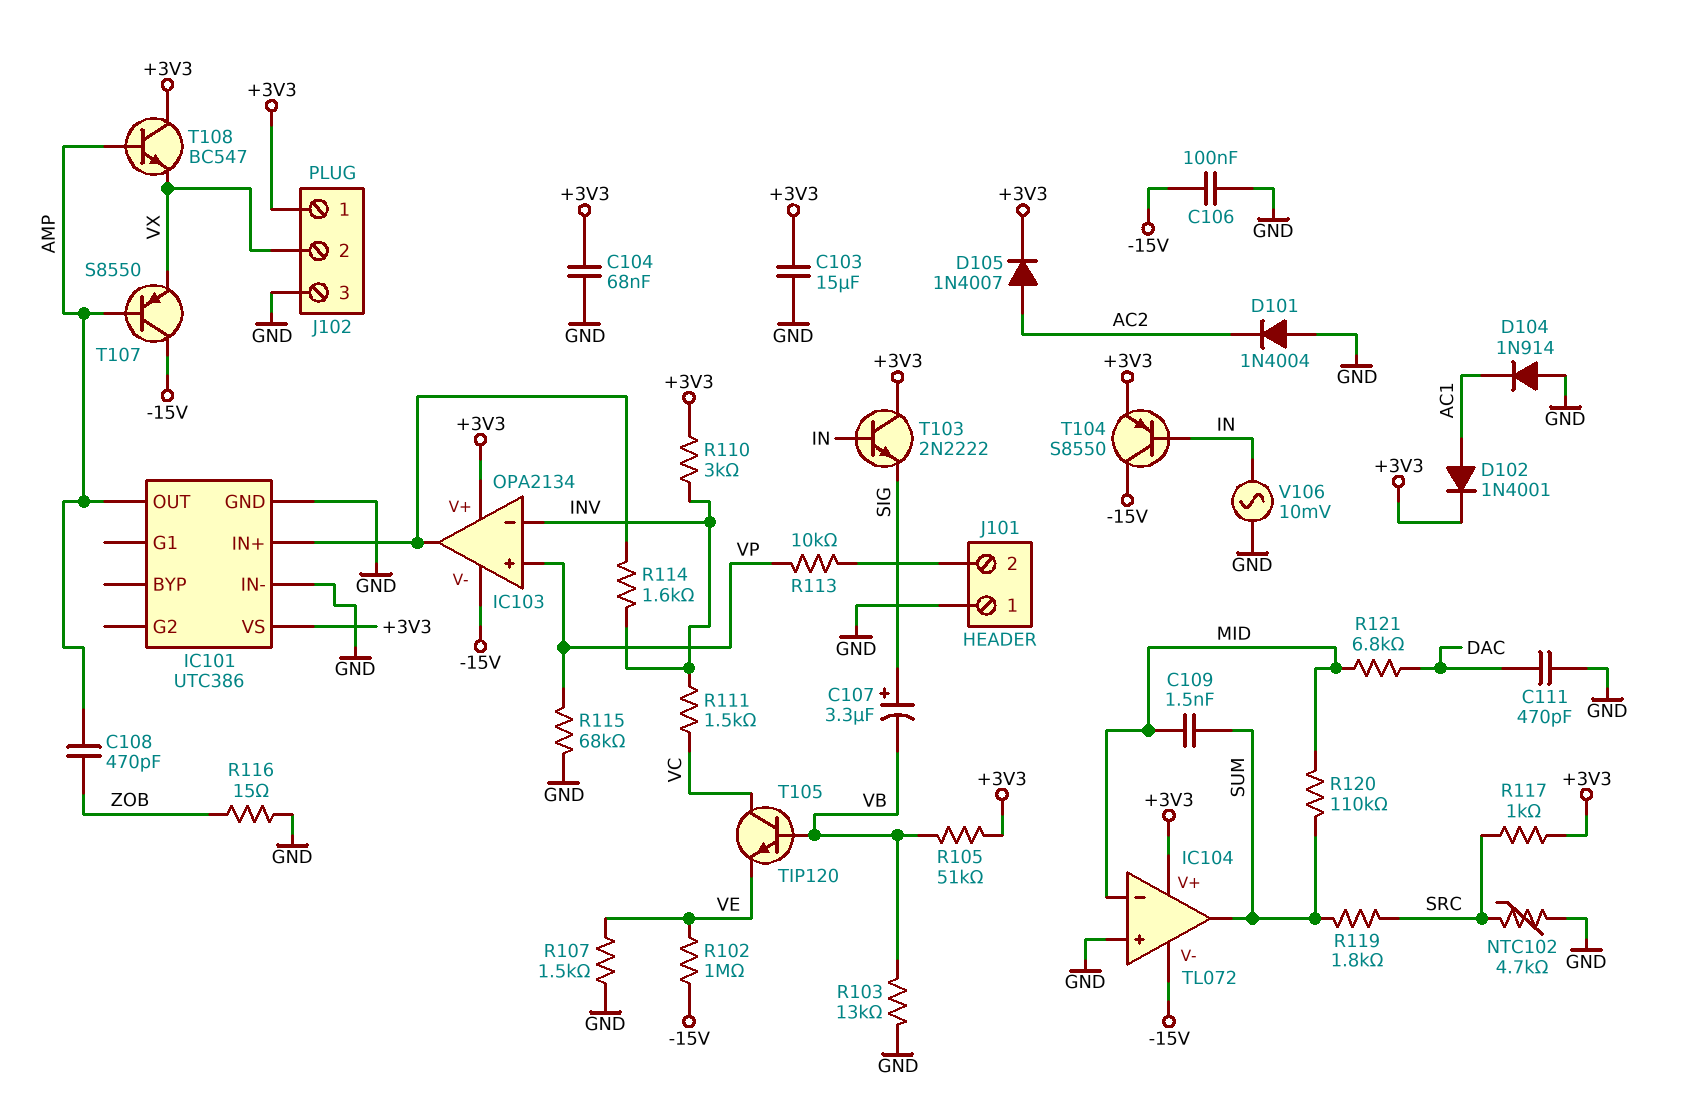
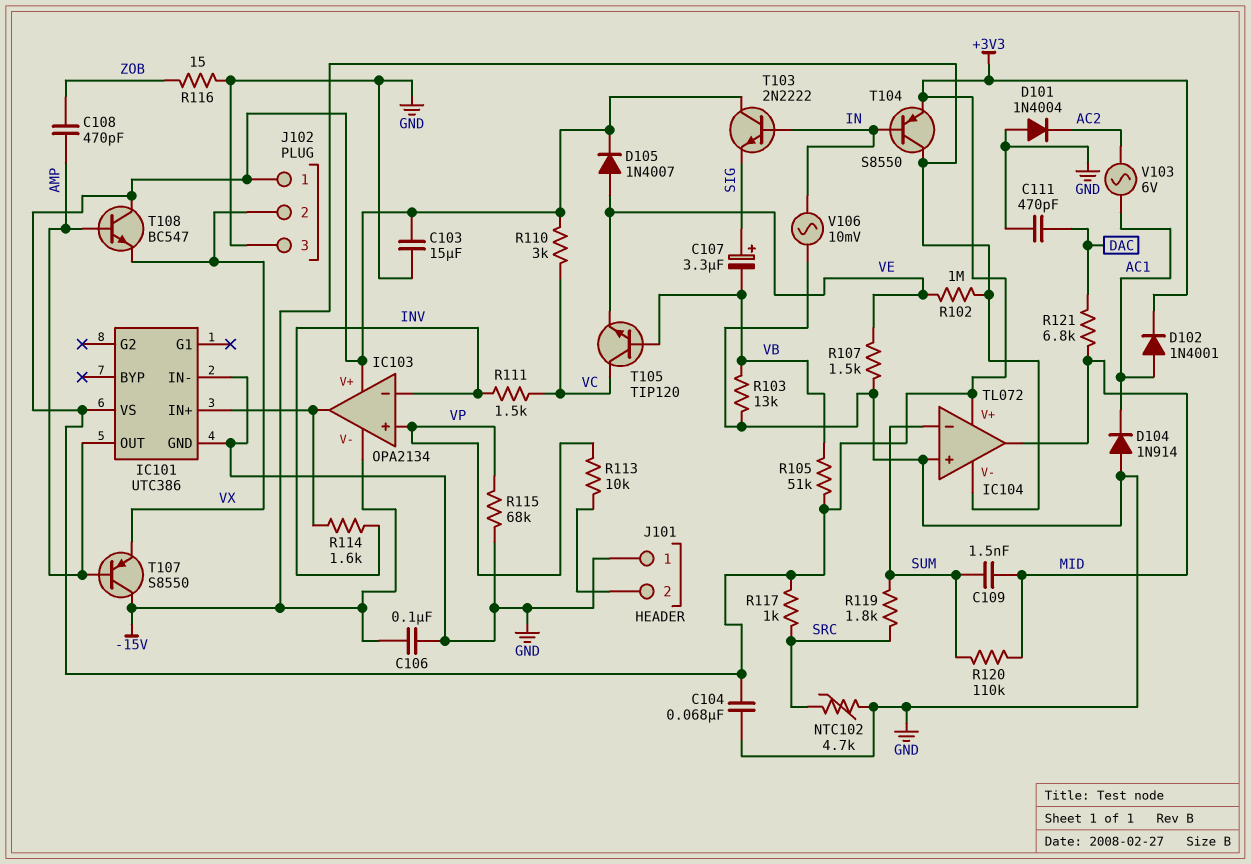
D105: diode 1N4007 (A AC2, K +3V3) -> diode 1N4007 (A VE, K +3V3)
IC104 pin in-: MID -> SUM
IC104 pin out: SUM -> MID
R110: 3k (+3V3, INV) -> 3k (+3V3, VC)
V103: none -> AC 6V (AC1, AC2)

